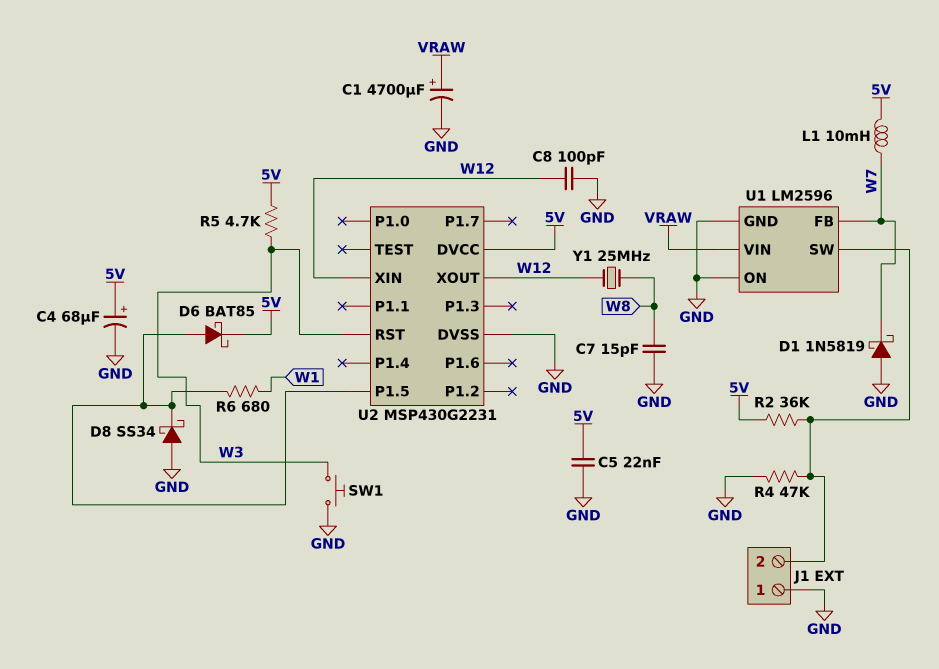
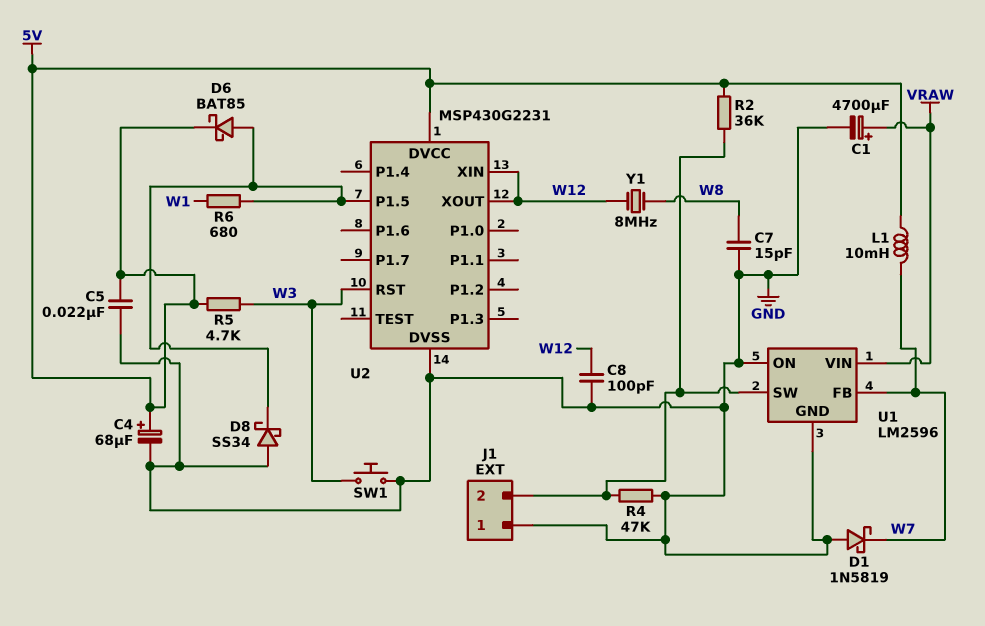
Y1: 25MHz (W8, W12) -> 8MHz (W8, W12)

